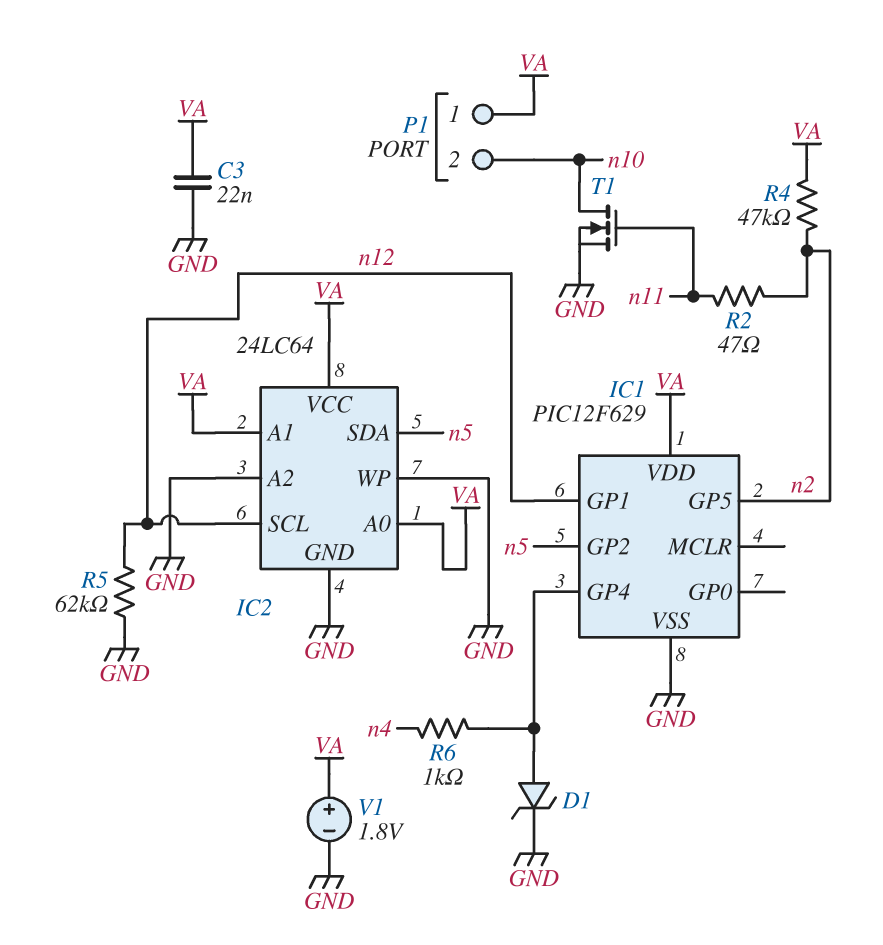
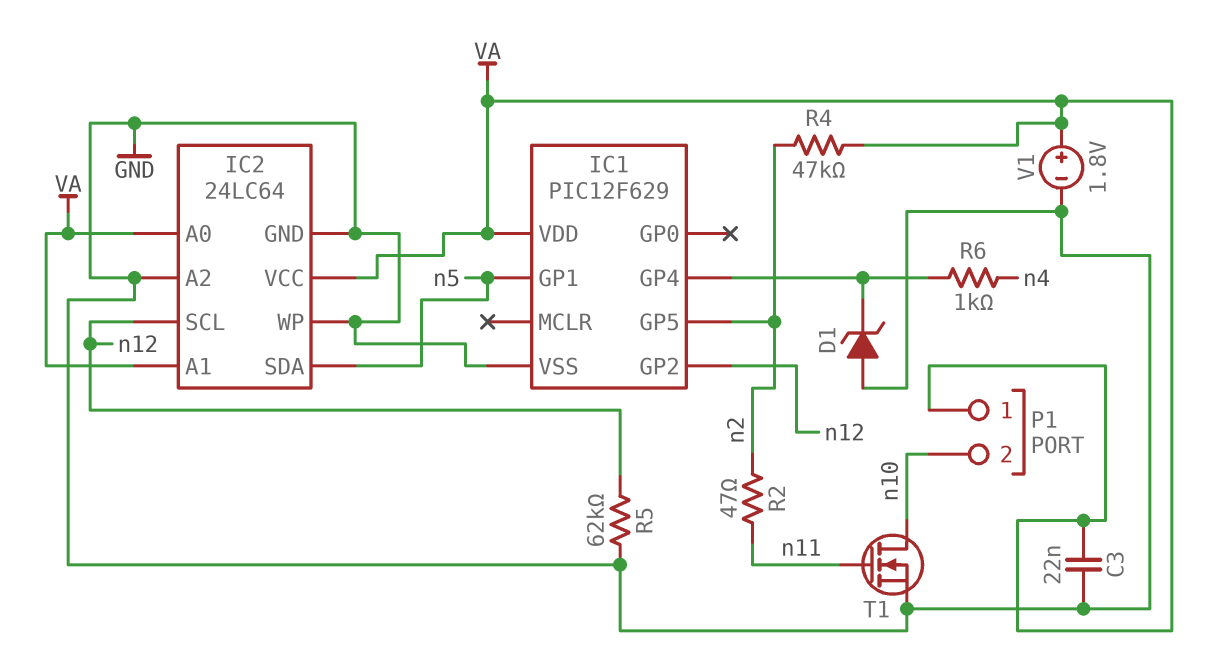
D1: zener (A IC1/GP4, K GND) -> zener (A GND, K IC1/GP4)
IC1 pin GP1: n12 -> n5
IC1 pin GP2: n5 -> n12

